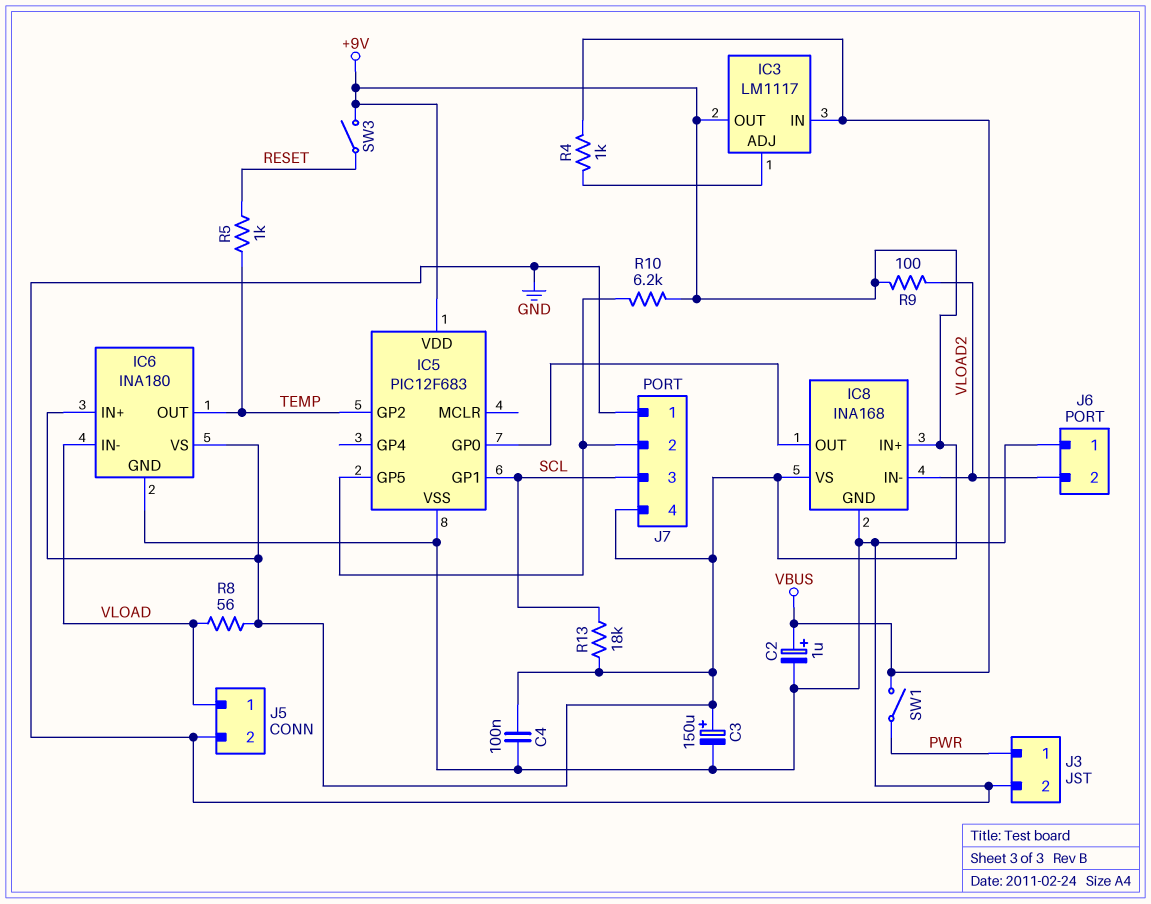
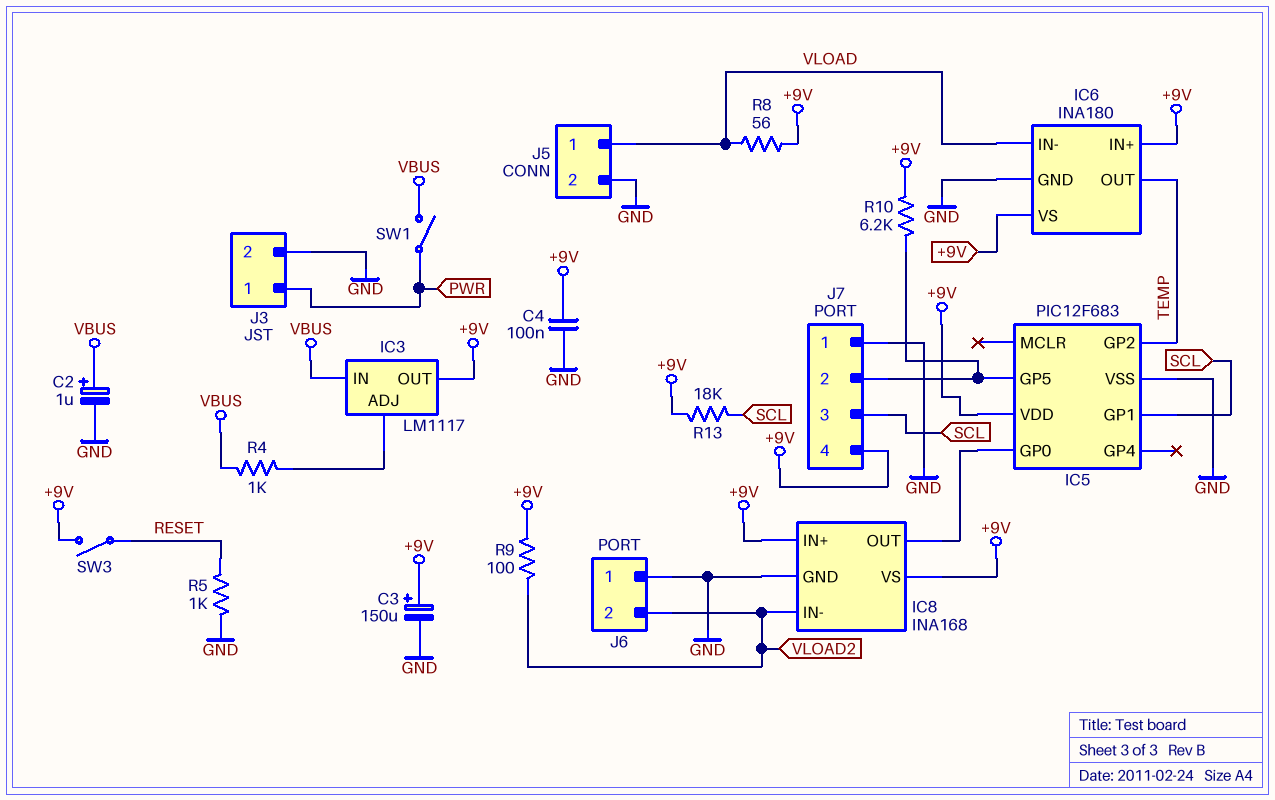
R5: 1k (RESET, TEMP) -> 1k (GND, RESET)

